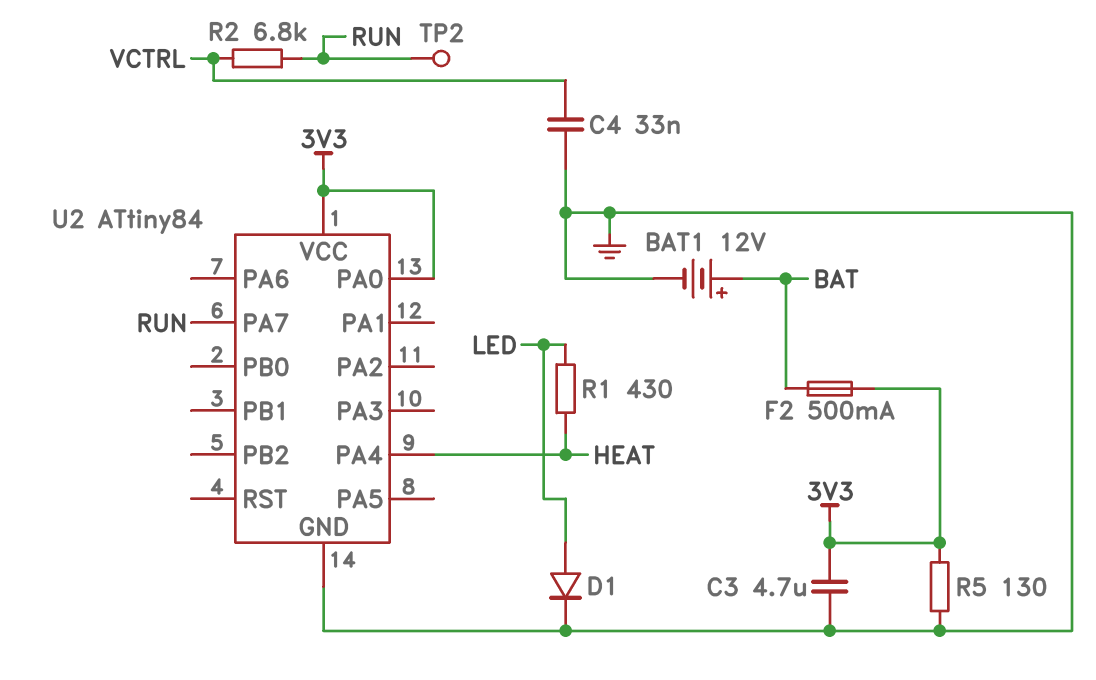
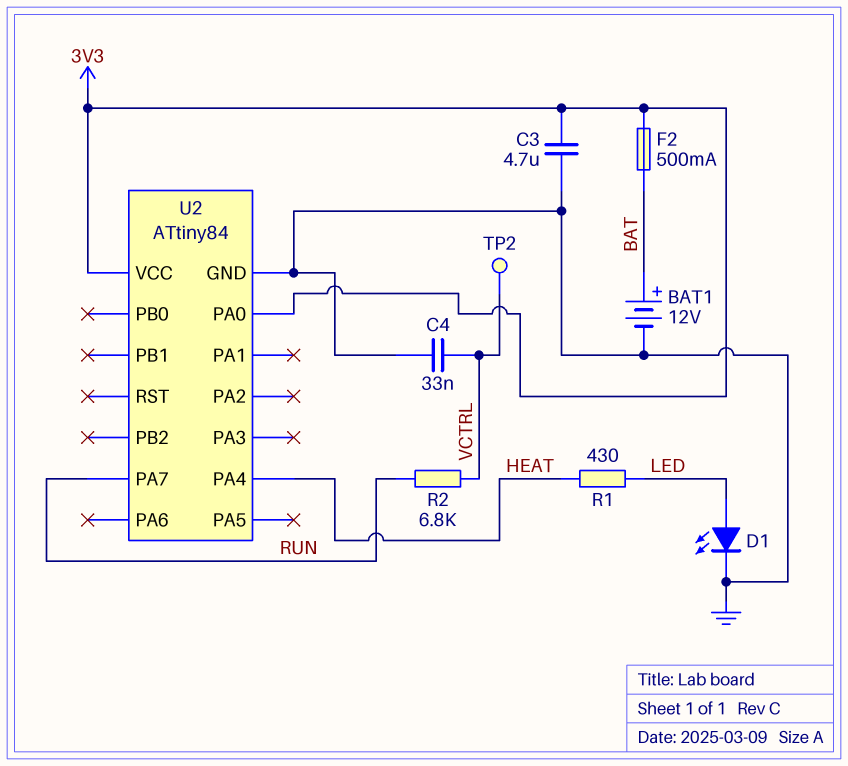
D1: diode (A LED, K GND) -> LED (A LED, K GND)
R5: 130 (3V3, GND) -> none
TP2: test point (RUN) -> test point (VCTRL)

